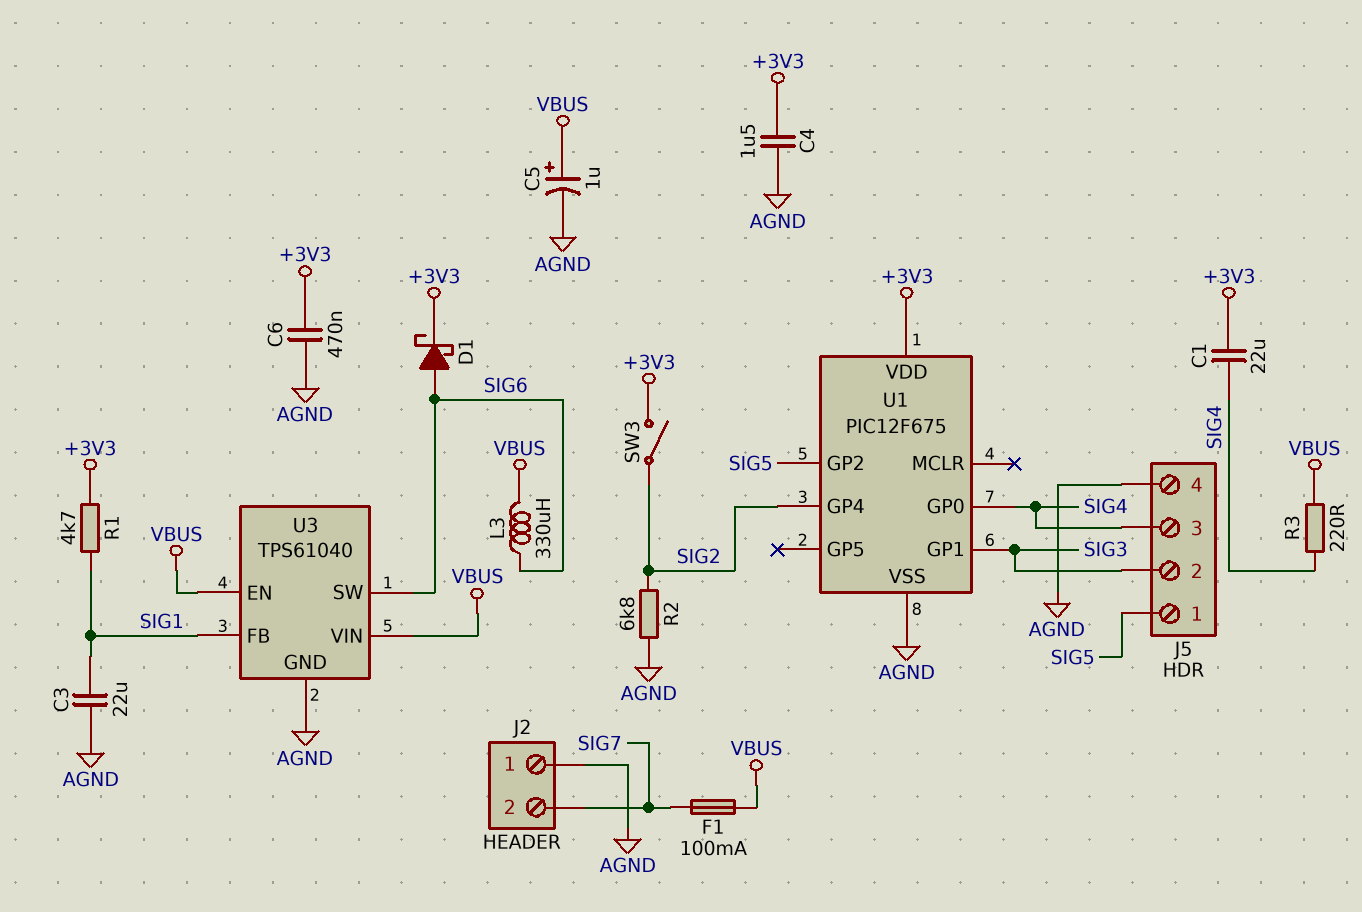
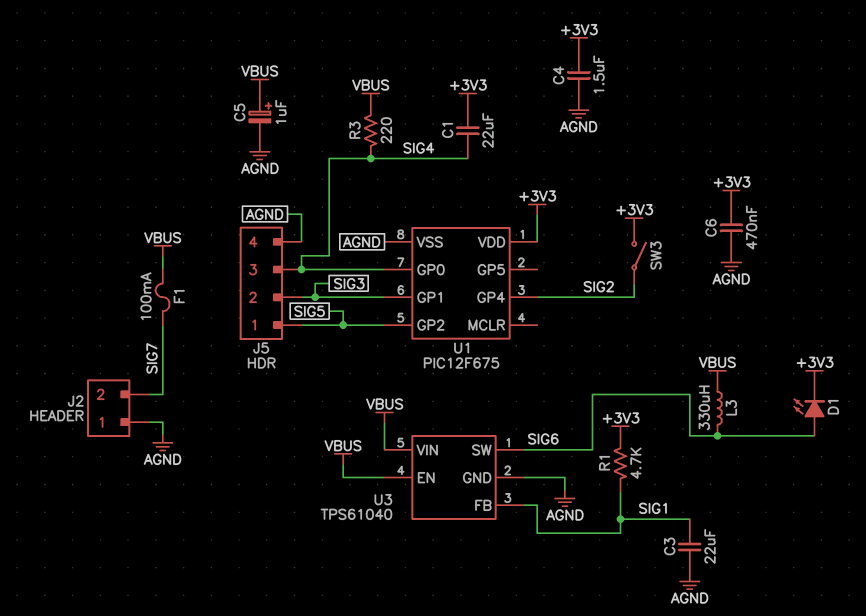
D1: schottky (A SIG6, K +3V3) -> LED (A SIG6, K +3V3)
R2: 6.8k (AGND, SIG2) -> none

